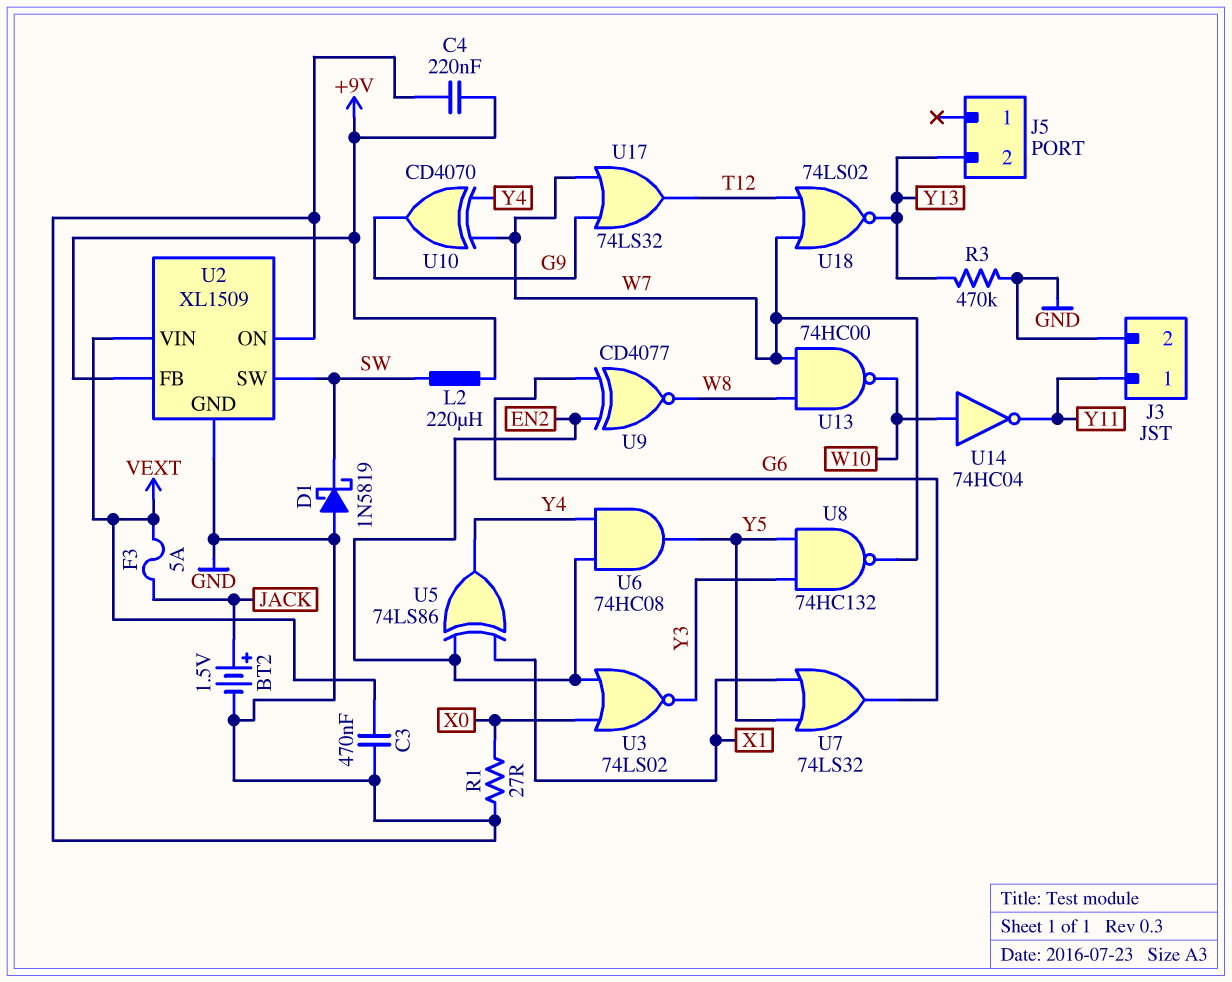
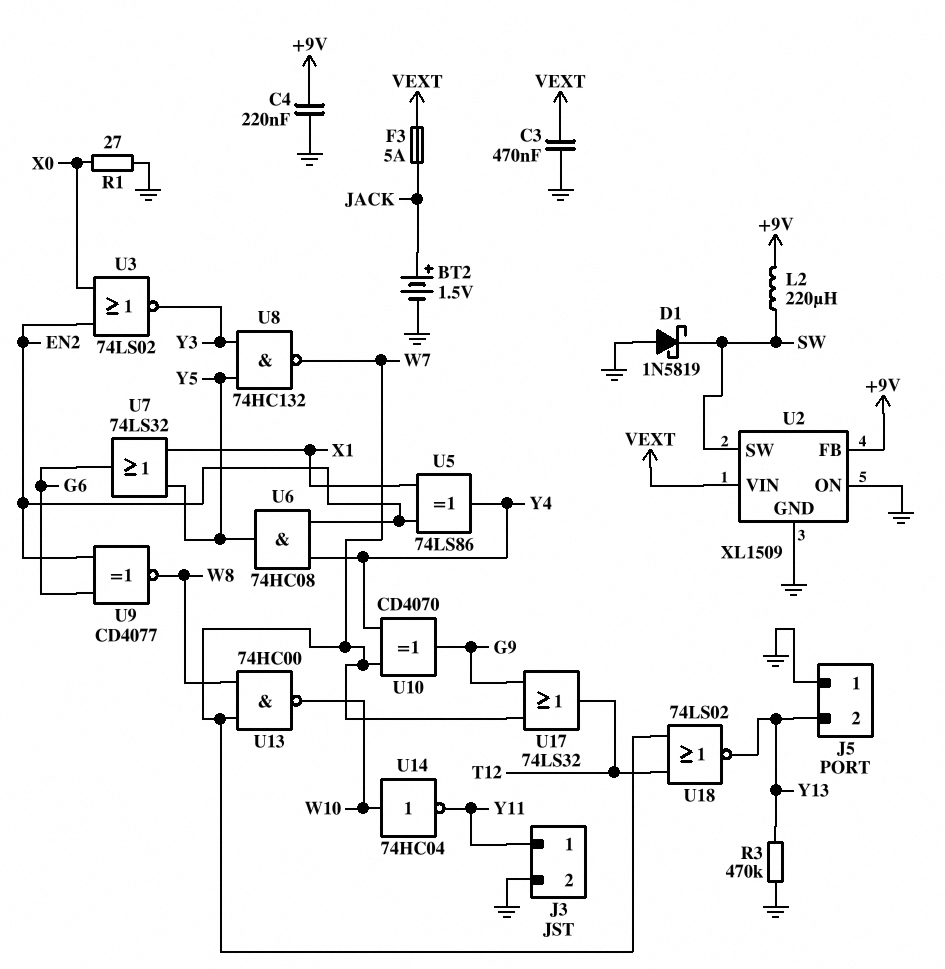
J5 pin 1: none -> GND

